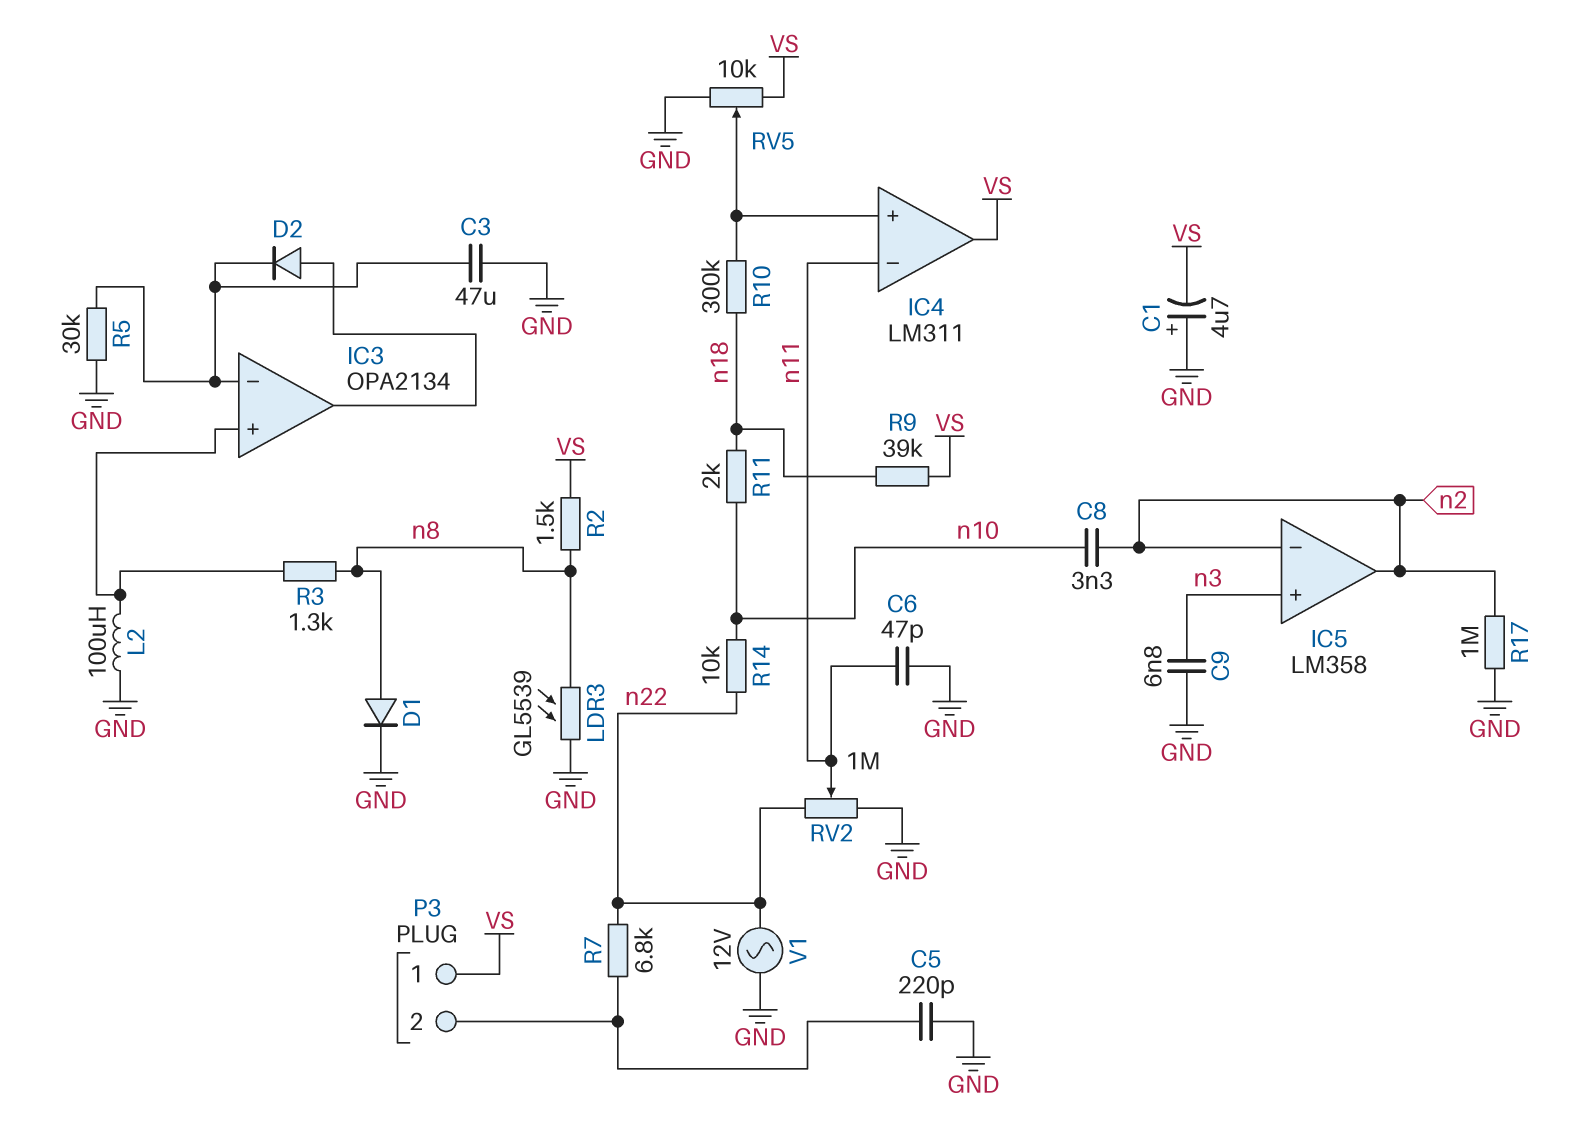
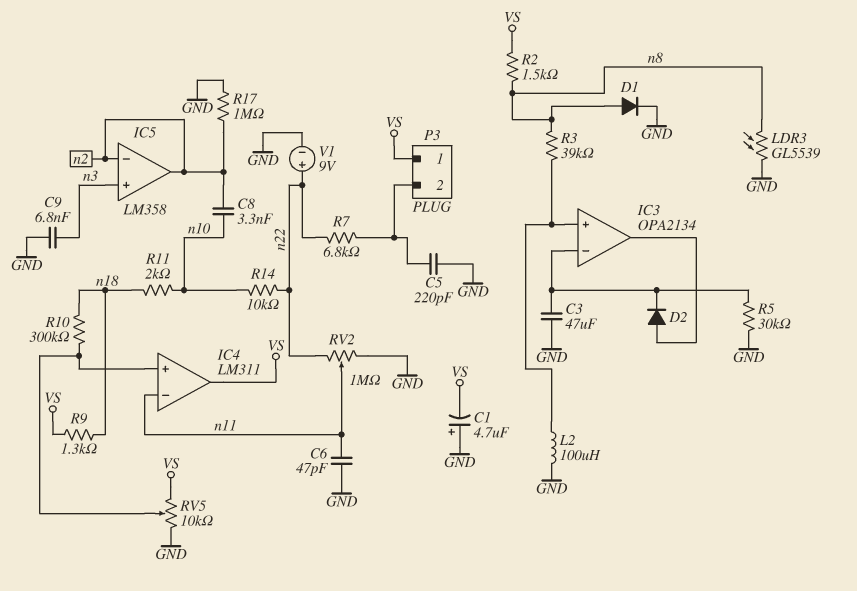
R3: 1.3k (IC3/in+, n8) -> 39k (IC3/in+, n8)
R9: 39k (VS, n18) -> 1.3k (VS, n18)
V1: AC 12V (GND, n22) -> 9V (plus n22, minus GND)

